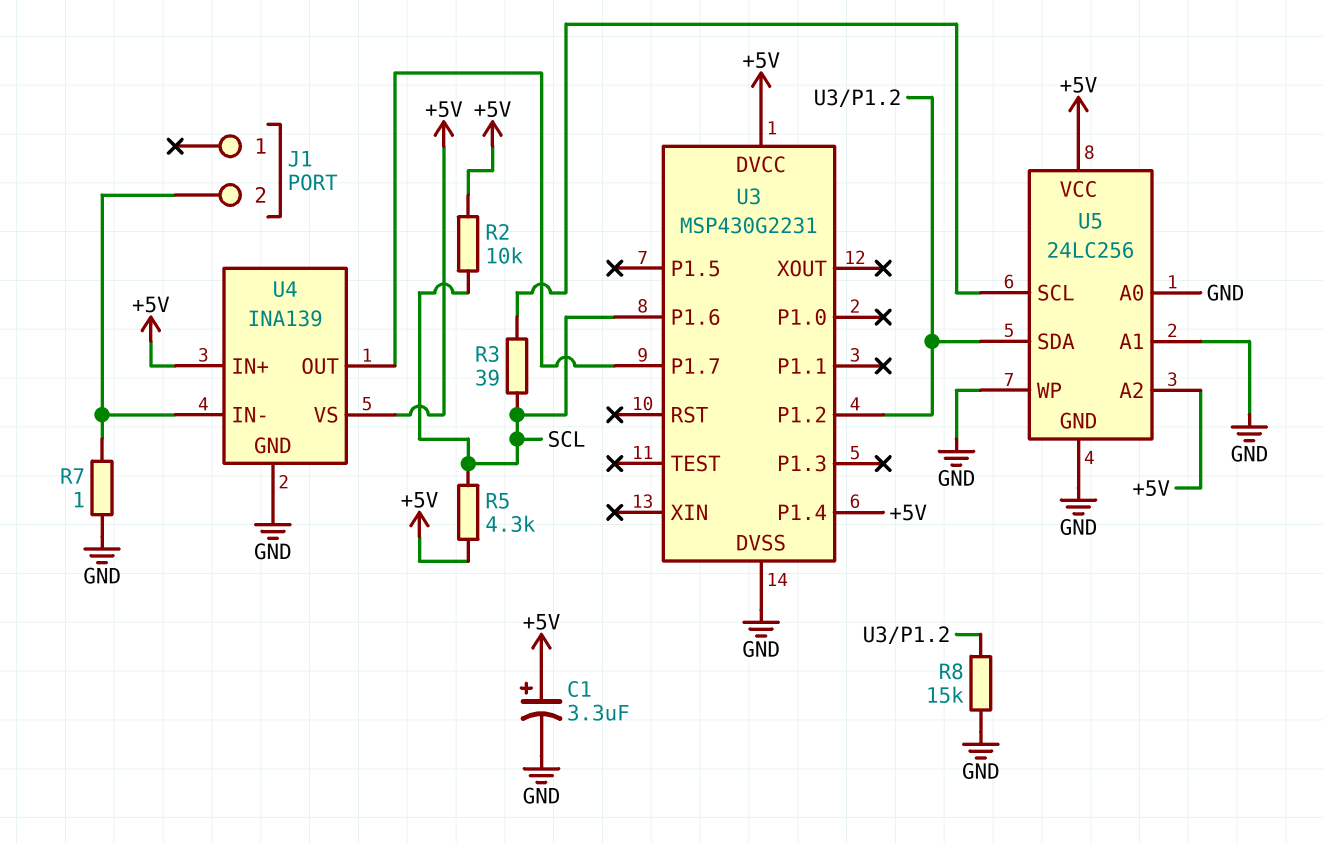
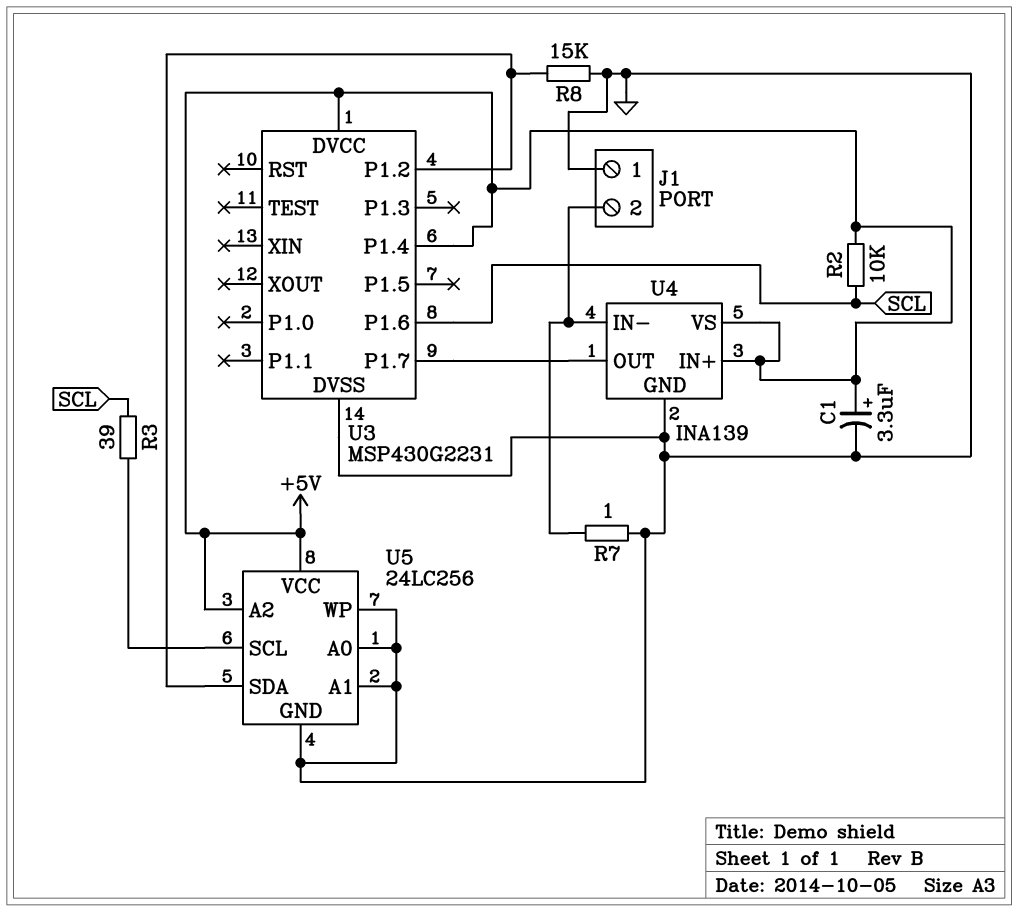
J1 pin 1: none -> GND
R5: 4.3k (+5V, SCL) -> none

